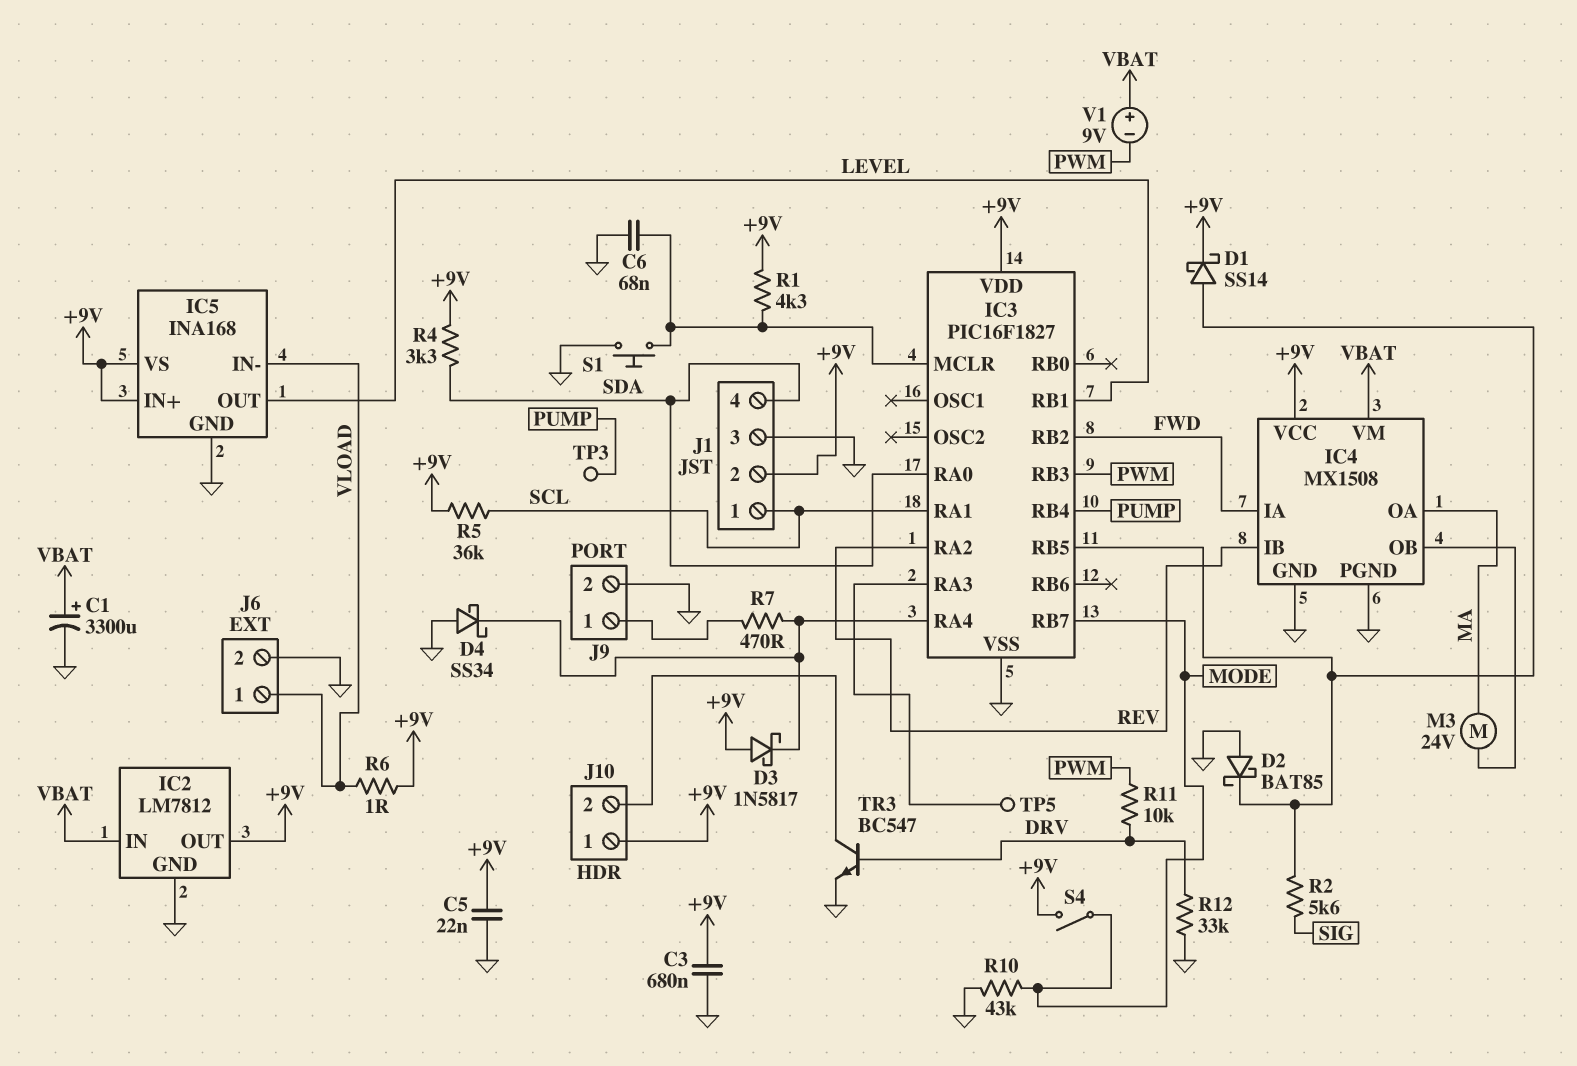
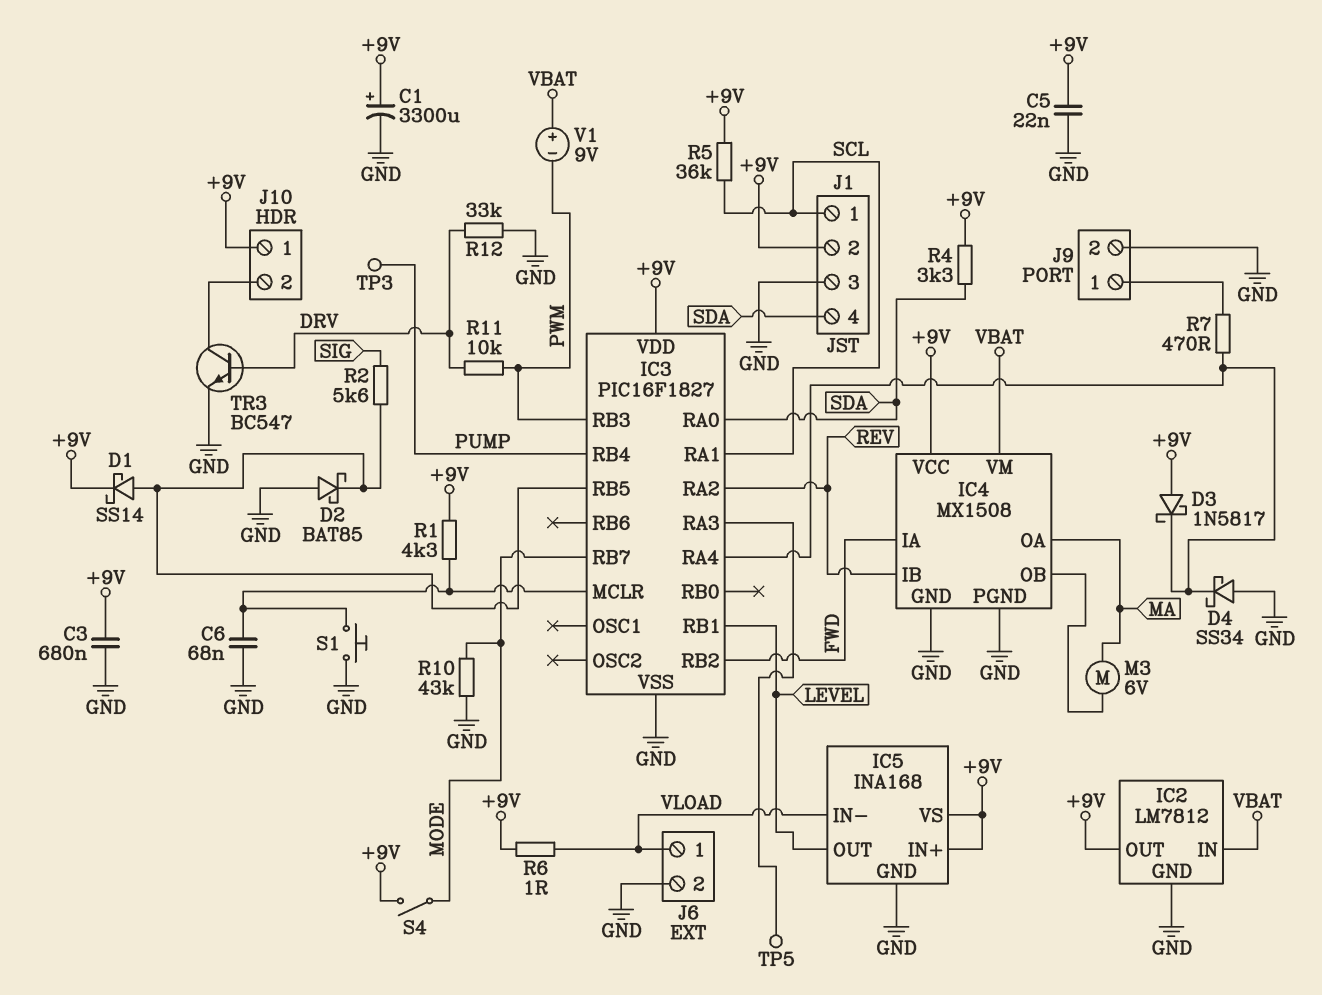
C1: 3300uF (plus VBAT, minus GND) -> 3300uF (plus +9V, minus GND)
M3: motor 24V (IC4/OB, MA) -> motor 6V (IC4/OB, MA)

